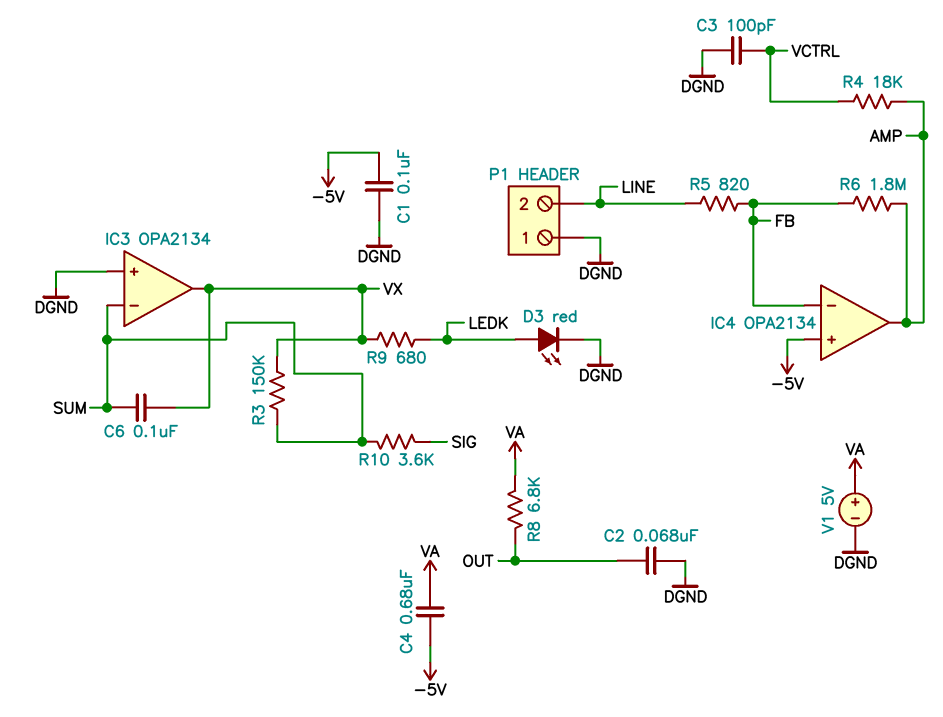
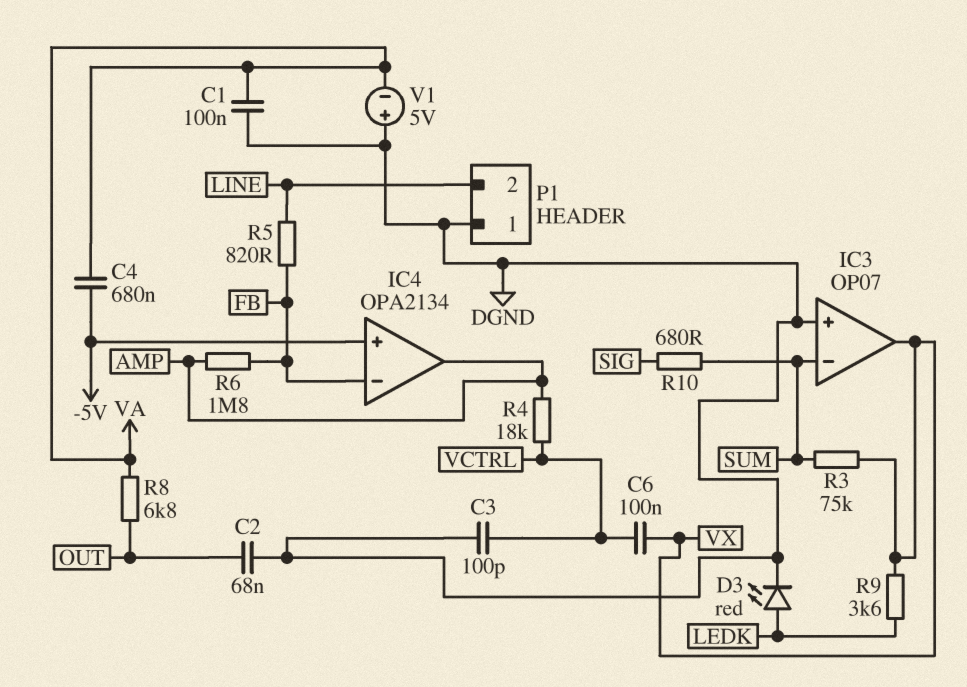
C1: 100nF (-5V, DGND) -> 100nF (DGND, VA)
C6: 100nF (SUM, VX) -> 100nF (VCTRL, VX)
IC3: OPA2134 -> OP07
R3: 150k (SUM, VX) -> 75k (SUM, VX)
R9: 680 (LEDK, VX) -> 3.6k (LEDK, VX)
R10: 3.6k (SIG, SUM) -> 680 (SIG, SUM)
V1: 5V (plus VA, minus DGND) -> 5V (plus DGND, minus VA)

